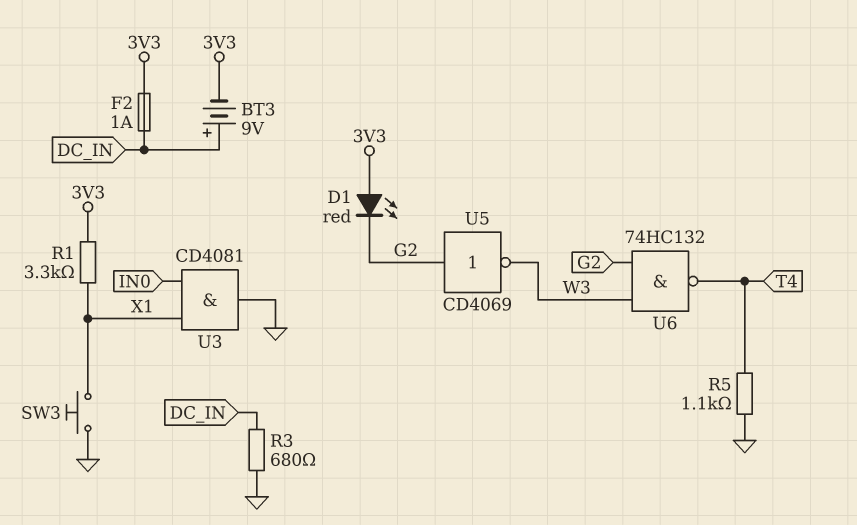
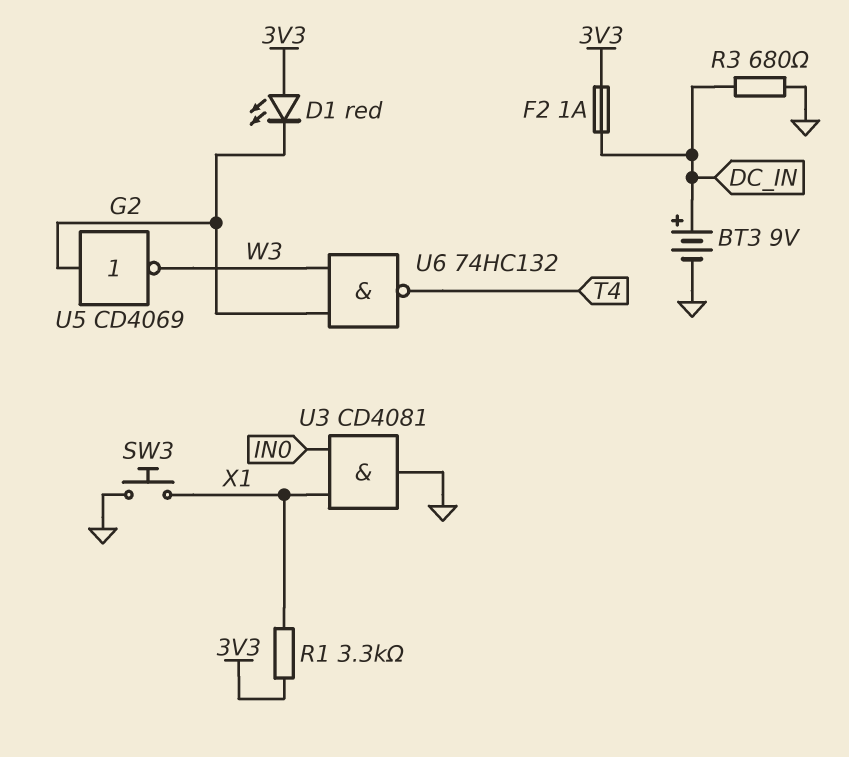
BT3: 9V (plus DC_IN, minus 3V3) -> 9V (plus DC_IN, minus GND)
R5: 1.1k (GND, T4) -> none

